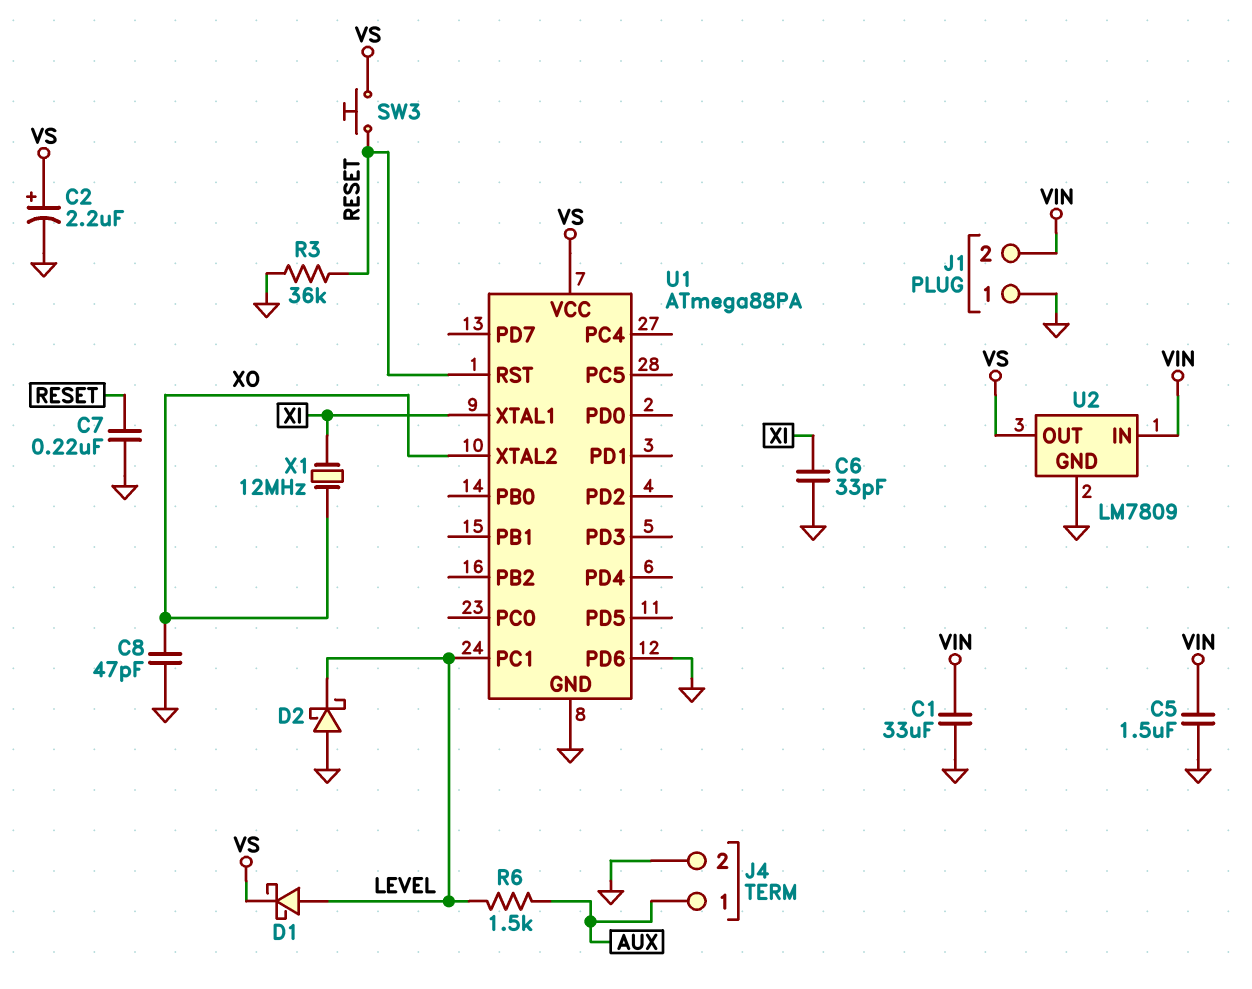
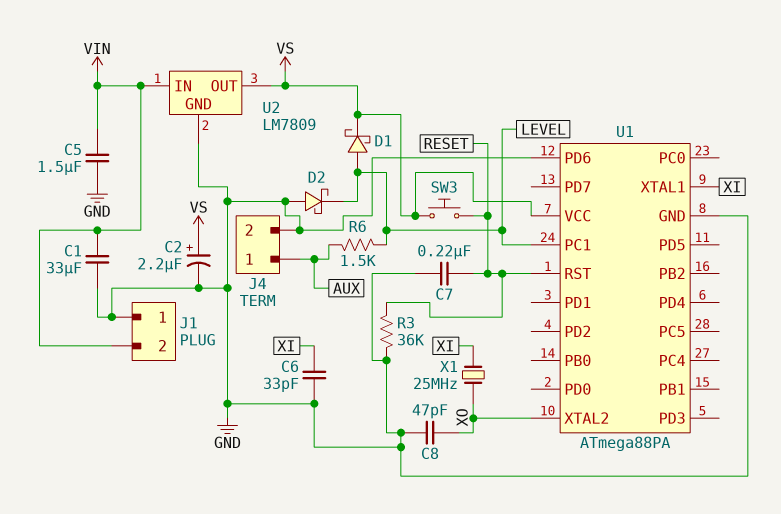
X1: 12MHz (XI, XO) -> 25MHz (XI, XO)

